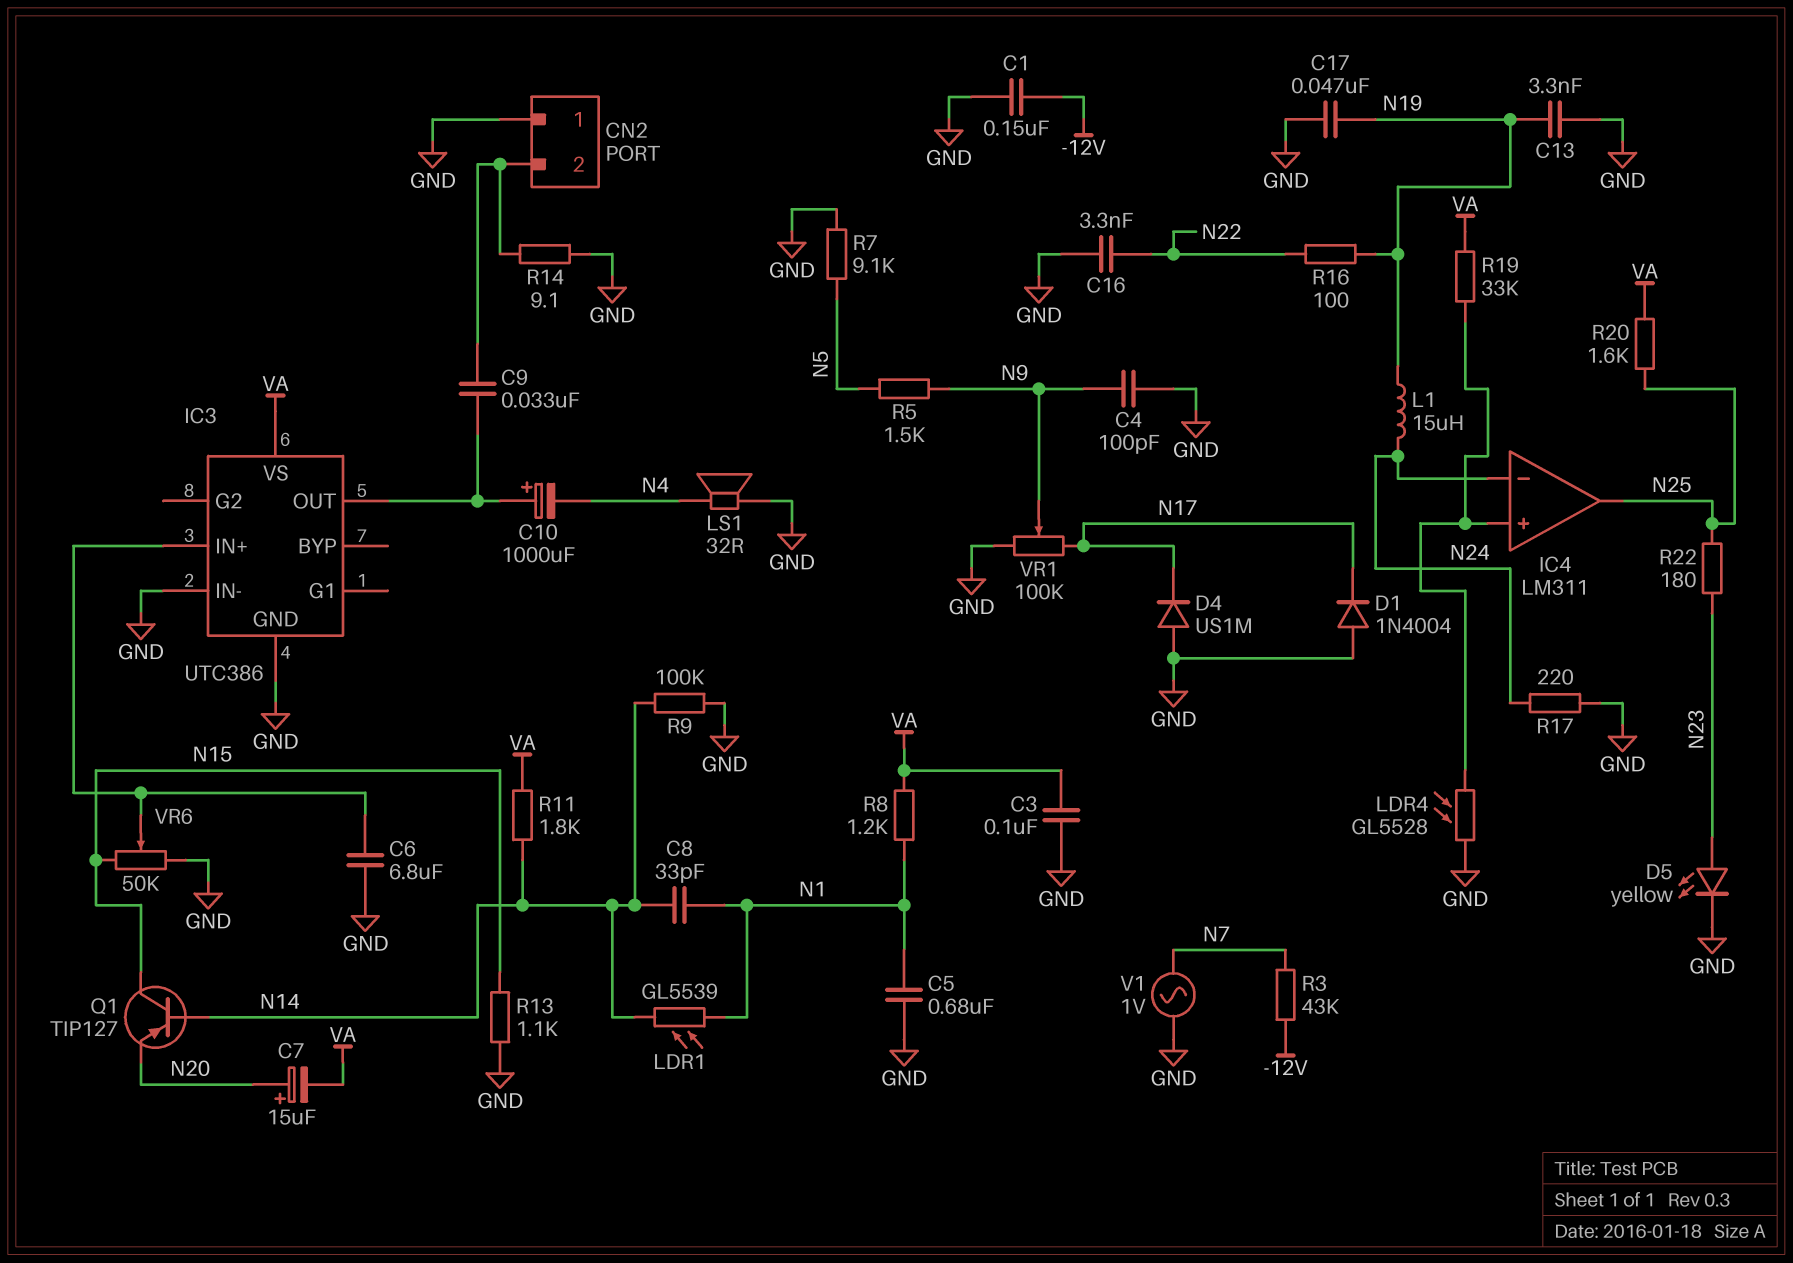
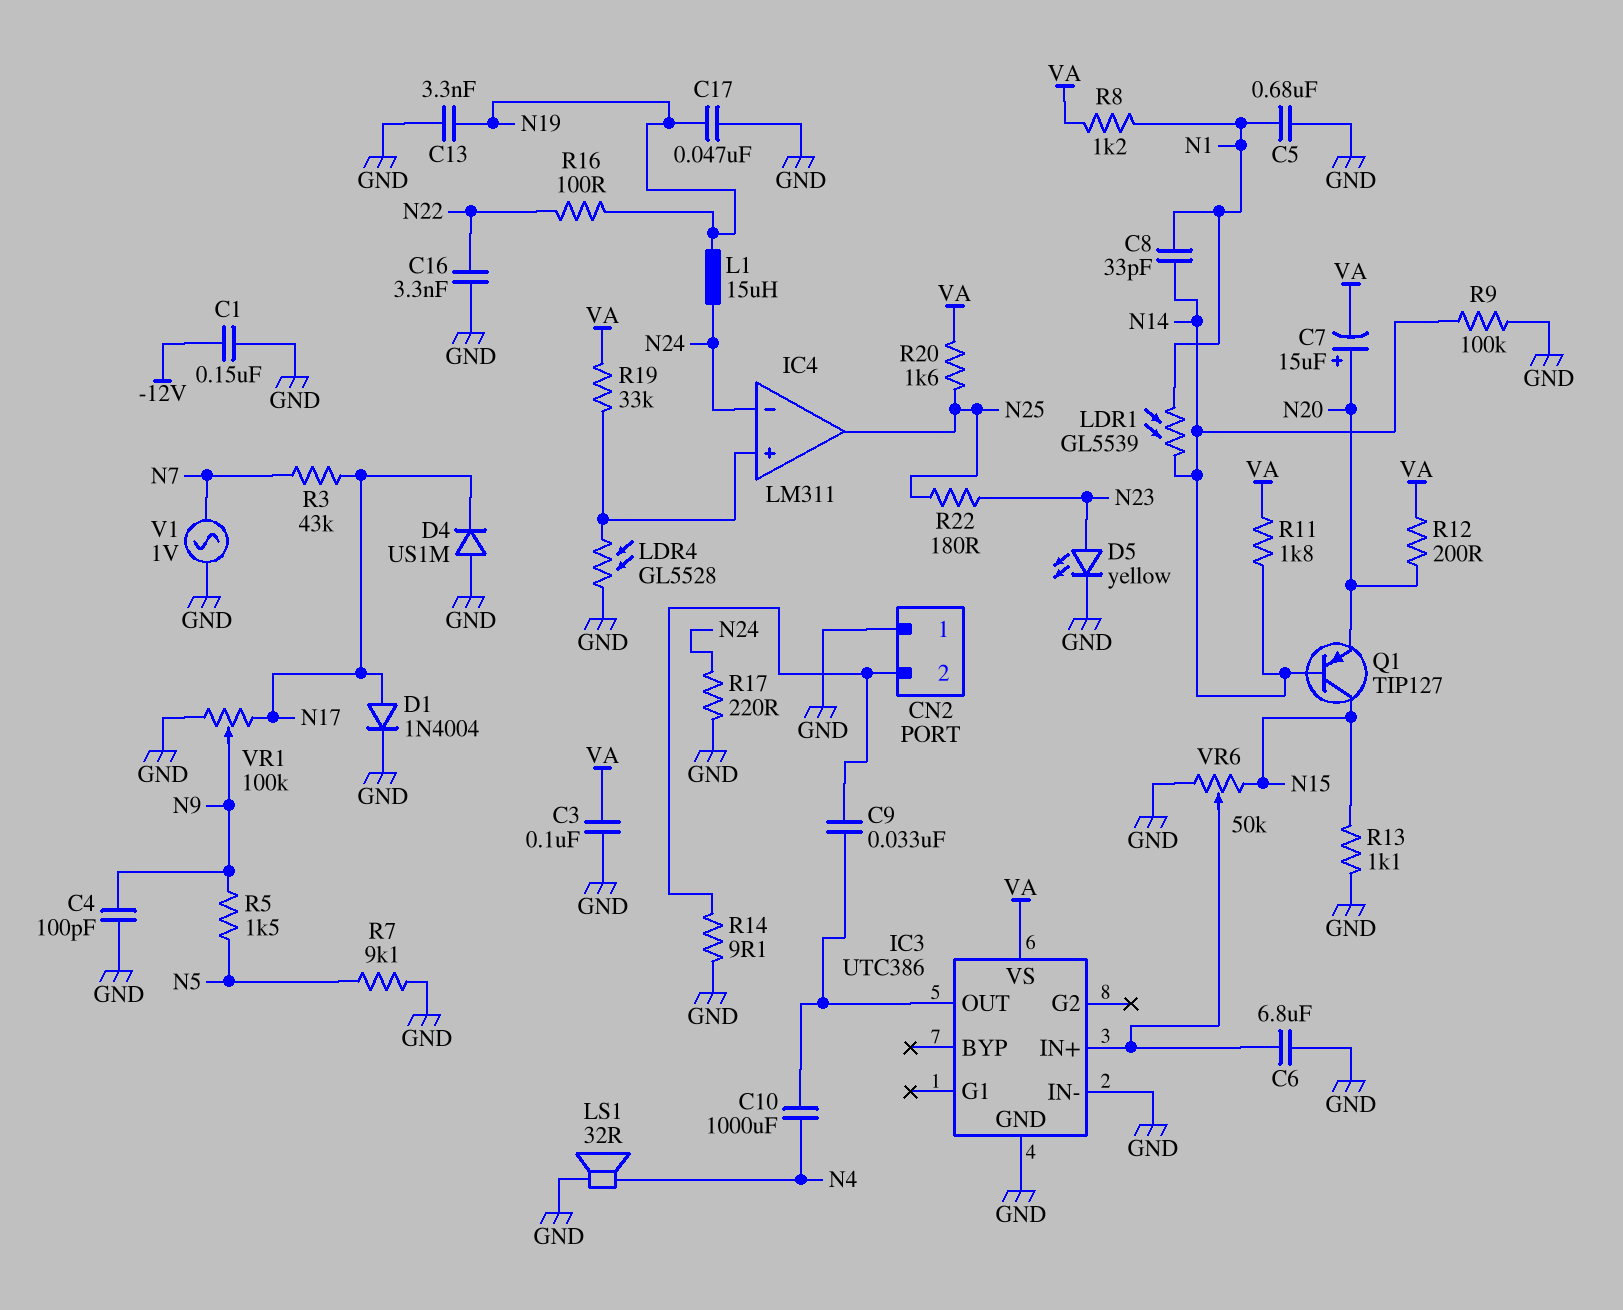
C10: 1000uF (plus IC3/OUT, minus N4) -> 1000uF (IC3/OUT, N4)
D1: diode 1N4004 (A GND, K N17) -> diode 1N4004 (A N17, K GND)
R3: 43k (-12V, N7) -> 43k (N7, N17)
R12: none -> 200 (N20, VA)

